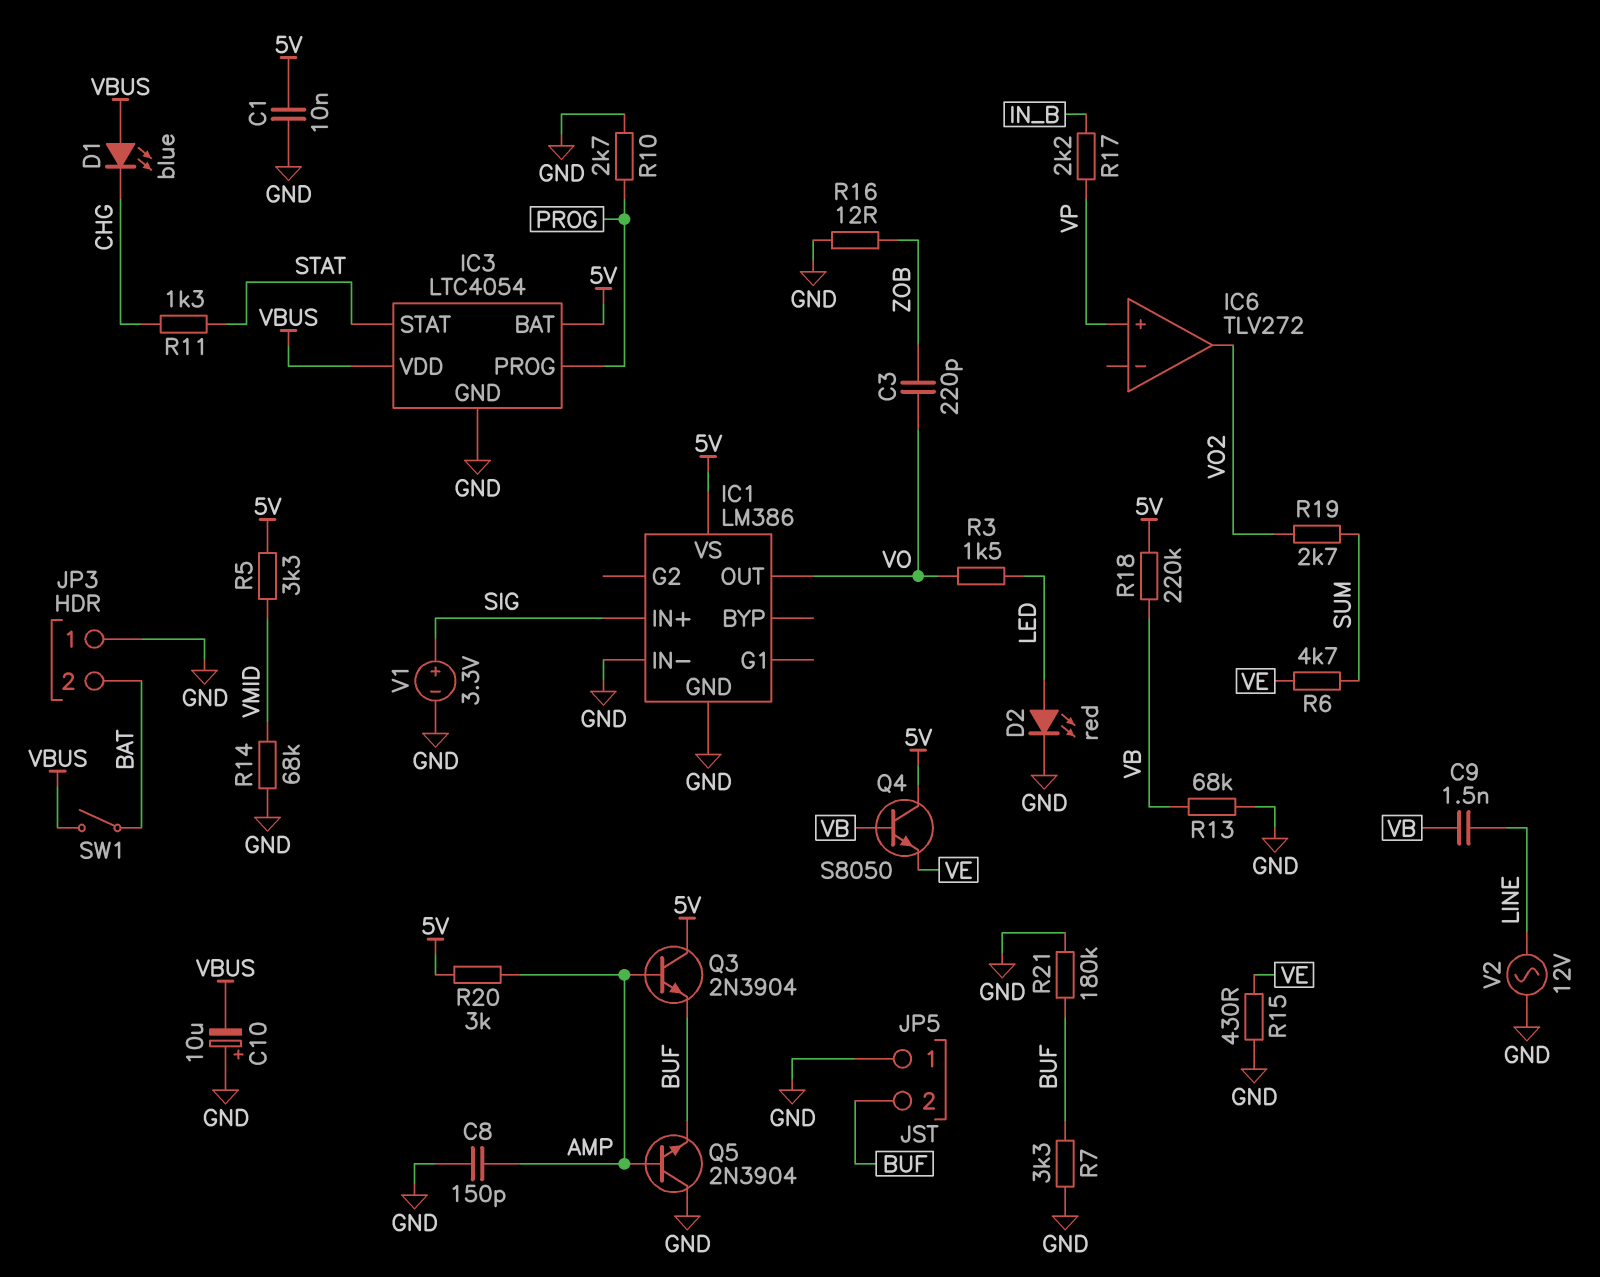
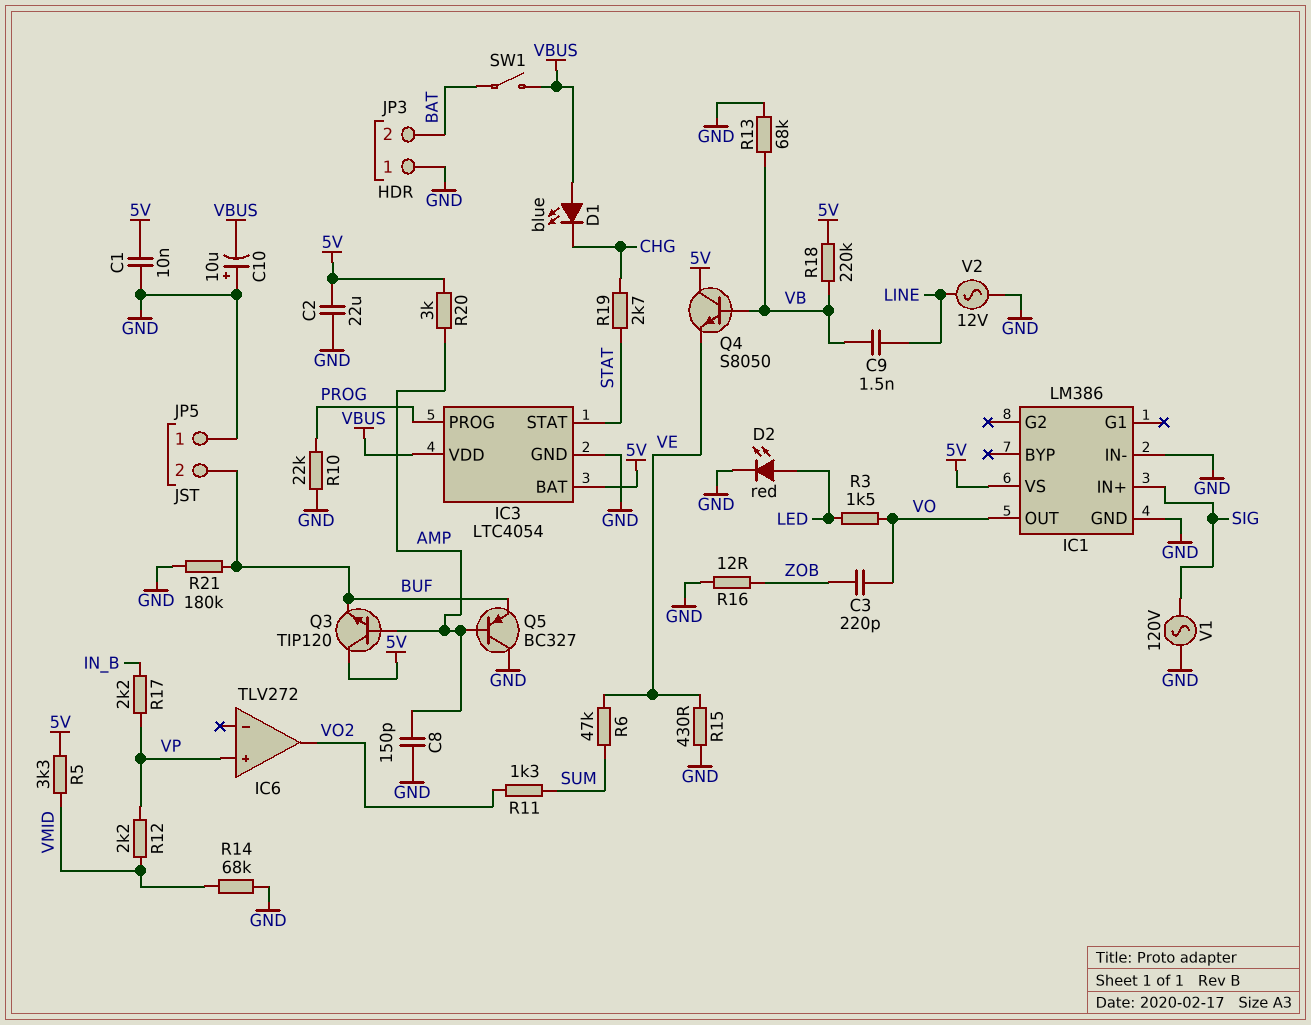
C2: none -> 22uF (5V, GND)
Q3: NPN 2N3904 (B AMP, C 5V, E BUF) -> NPN TIP120 (B AMP, C 5V, E BUF)
Q5: NPN 2N3904 (B AMP, C GND, E BUF) -> PNP BC327 (B AMP, C GND, E BUF)
R6: 4.7k (SUM, VE) -> 47k (SUM, VE)
R7: 3.3k (BUF, GND) -> none
R10: 2.7k (GND, PROG) -> 22k (GND, PROG)
R11: 1.3k (CHG, STAT) -> 1.3k (SUM, VO2)
R12: none -> 2.2k (VMID, VP)
R19: 2.7k (SUM, VO2) -> 2.7k (CHG, STAT)
V1: 3.3V (plus SIG, minus GND) -> AC 120V (GND, SIG)

